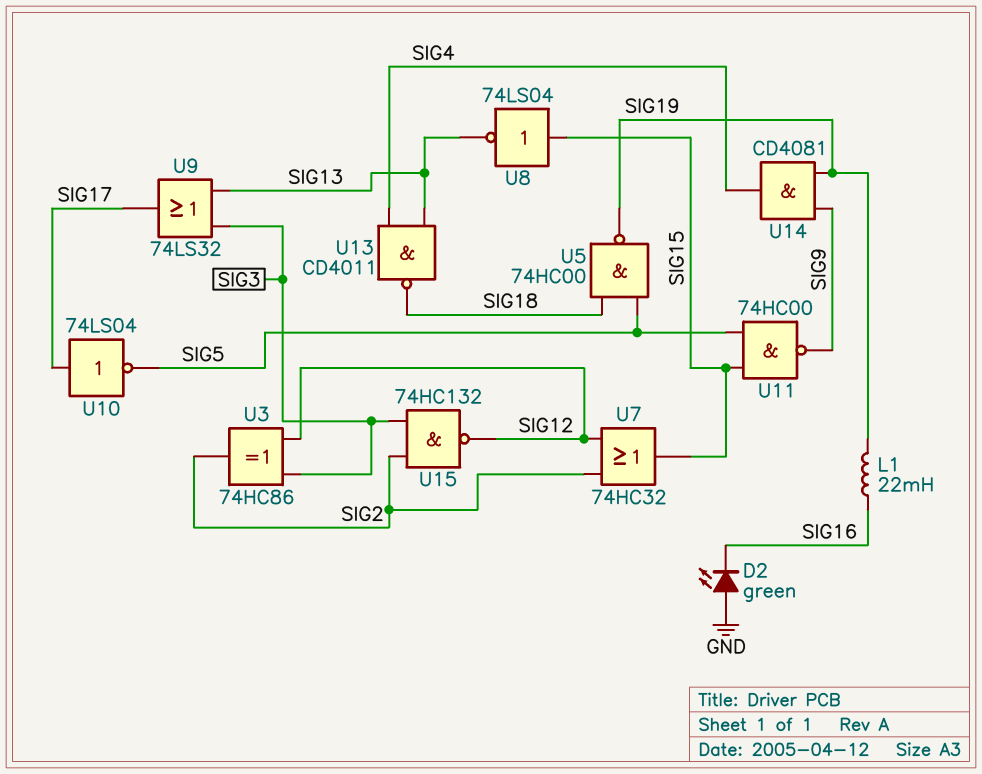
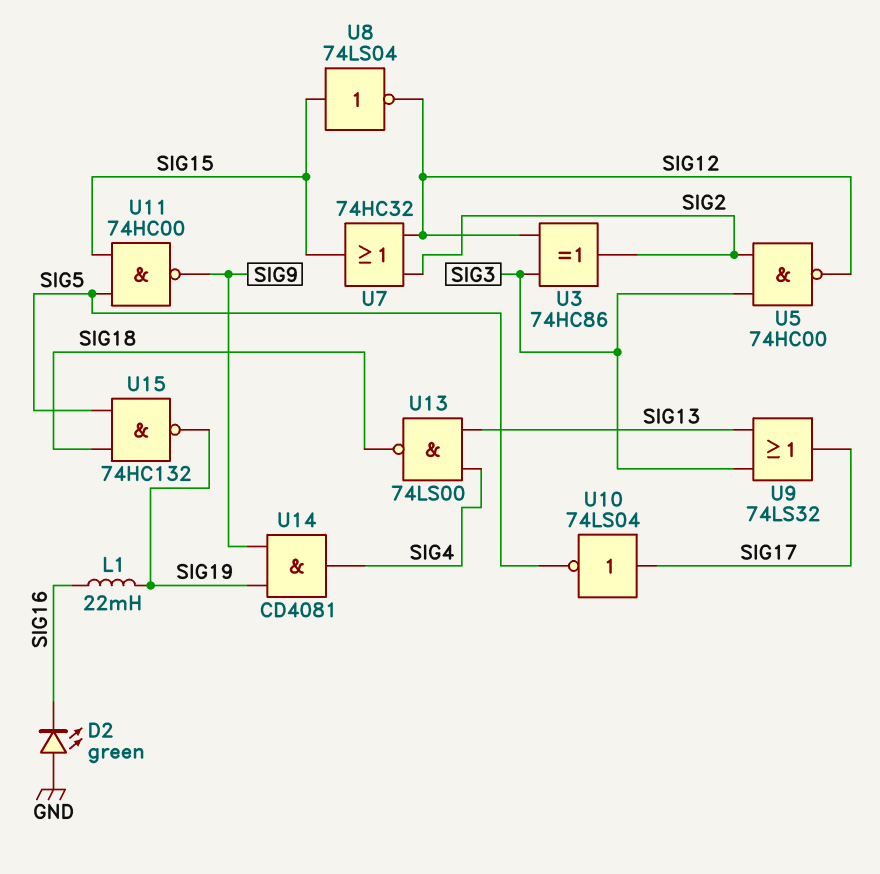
U5: NAND 74HC00 (in SIG5, in SIG18, out SIG19) -> NAND 74HC00 (in SIG2, in SIG3, out SIG12)
U8: NOT 74LS04 (in SIG15, out SIG13) -> NOT 74LS04 (in SIG15, out SIG12)
U13: NAND CD4011 (in SIG4, in SIG13, out SIG18) -> NAND 74LS00 (in SIG4, in SIG13, out SIG18)
U15: NAND 74HC132 (in SIG2, in SIG3, out SIG12) -> NAND 74HC132 (in SIG5, in SIG18, out SIG19)

